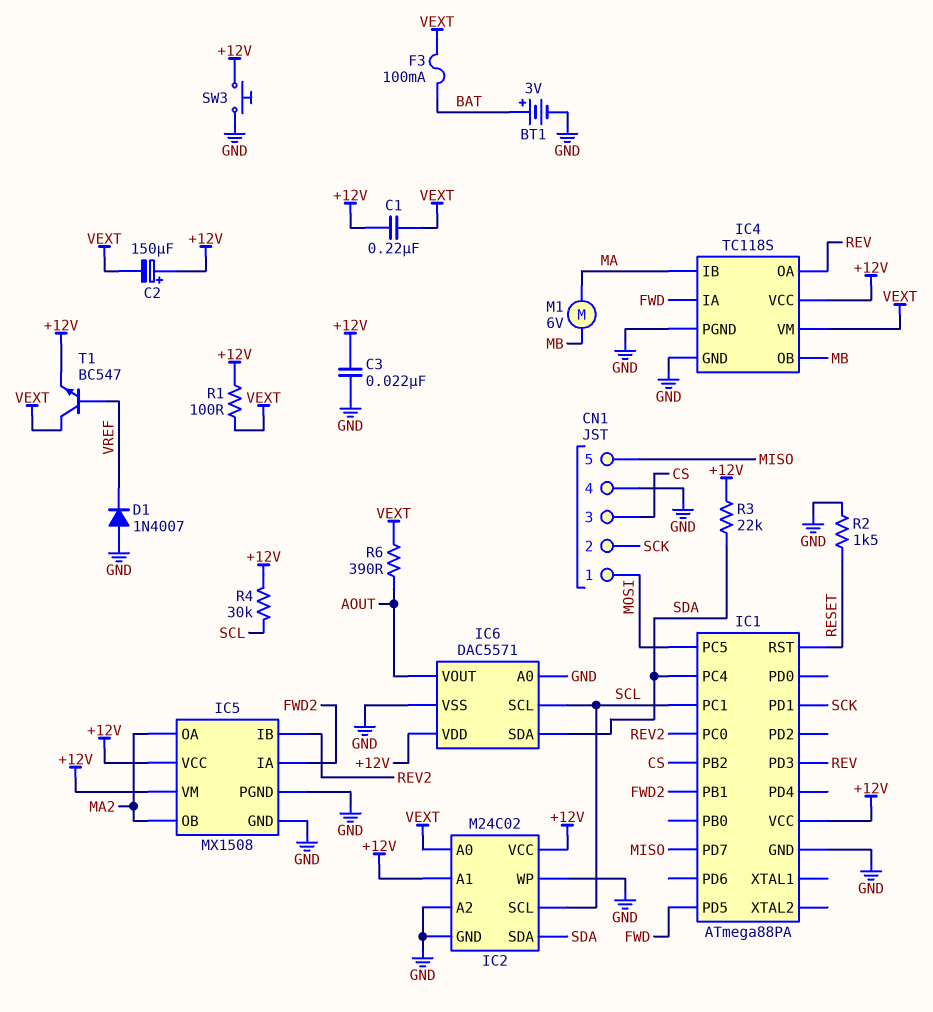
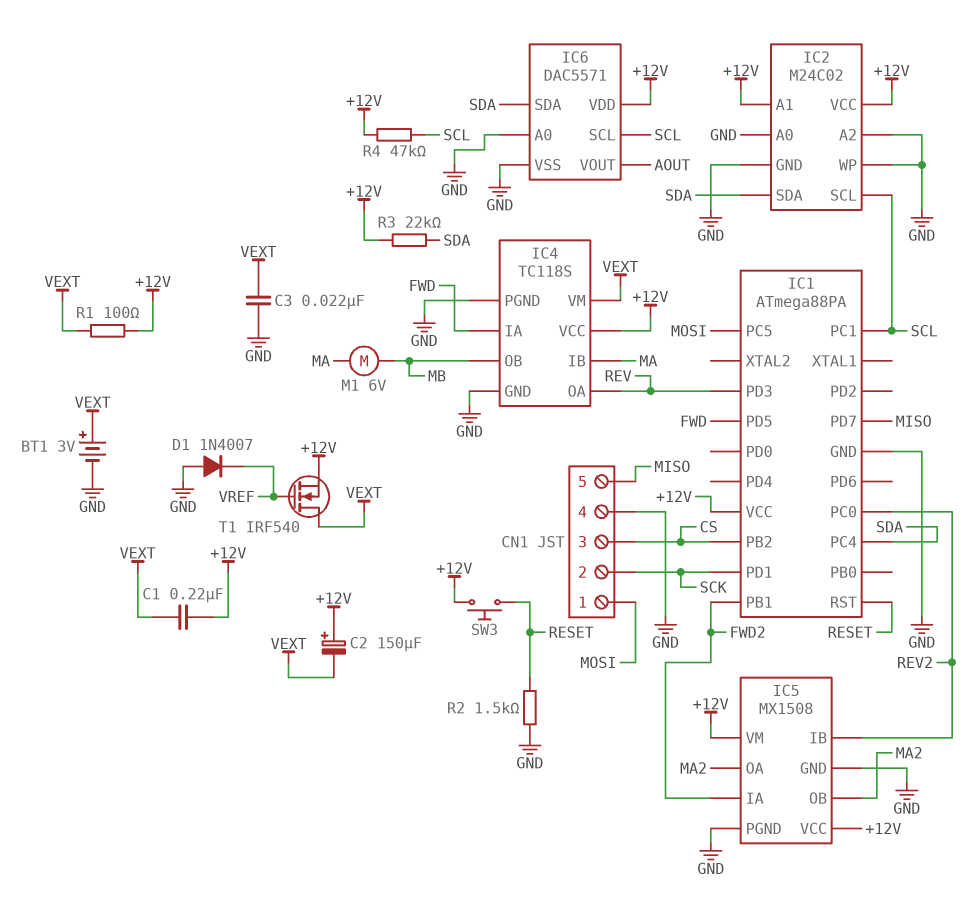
BT1: 3V (plus BAT, minus GND) -> 3V (plus VEXT, minus GND)
C3: 22nF (+12V, GND) -> 22nF (GND, VEXT)
F3: 100mA (BAT, VEXT) -> none
IC2 pin A0: VEXT -> GND
R4: 30k (+12V, SCL) -> 47k (+12V, SCL)
R6: 390 (AOUT, VEXT) -> none
SW3: button (+12V, GND) -> button (+12V, RESET)
T1: NPN BC547 (B VREF, C VEXT, E +12V) -> NMOS IRF540 (G VREF, D VEXT, S +12V)

